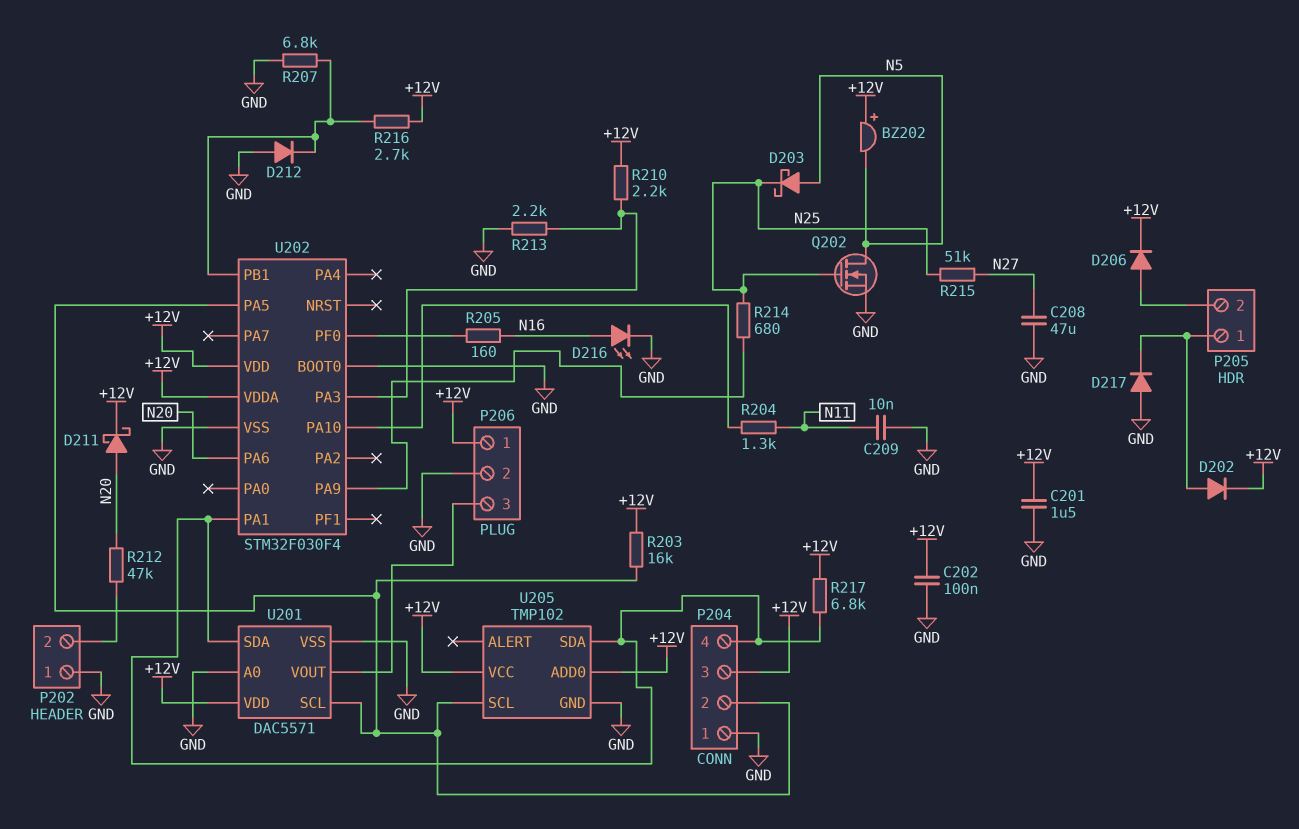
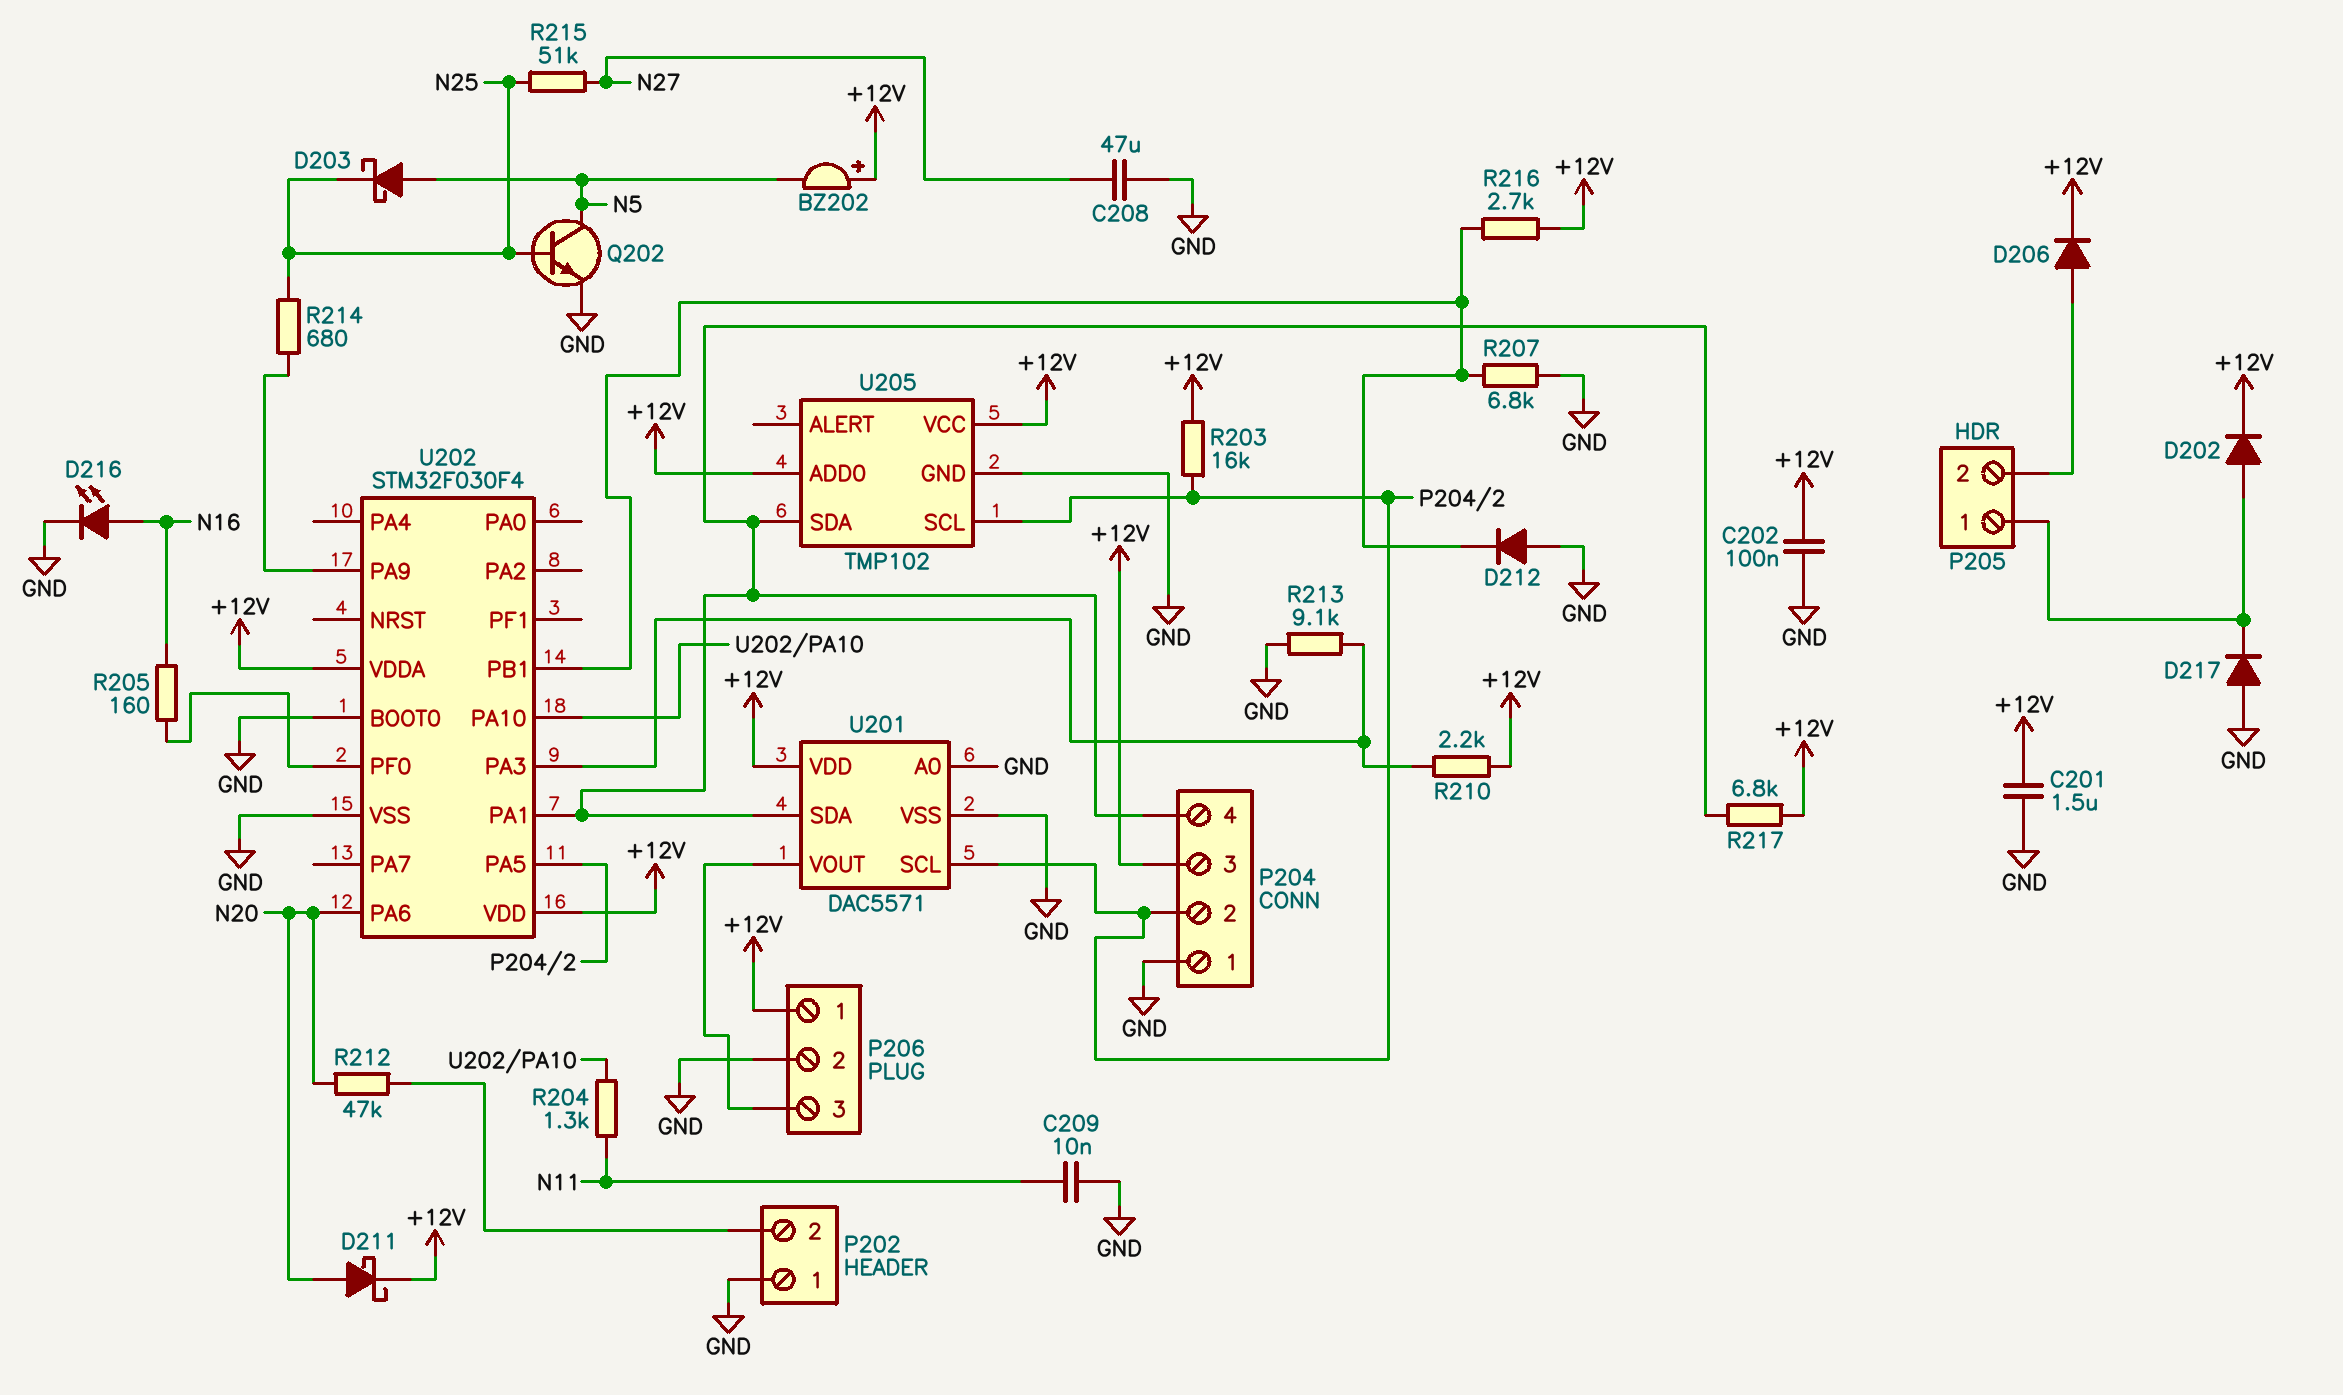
Q202: NMOS (G N25, D N5, S GND) -> NPN (B N25, C N5, E GND)
R213: 2.2k (GND, U202/PA3) -> 9.1k (GND, U202/PA3)

